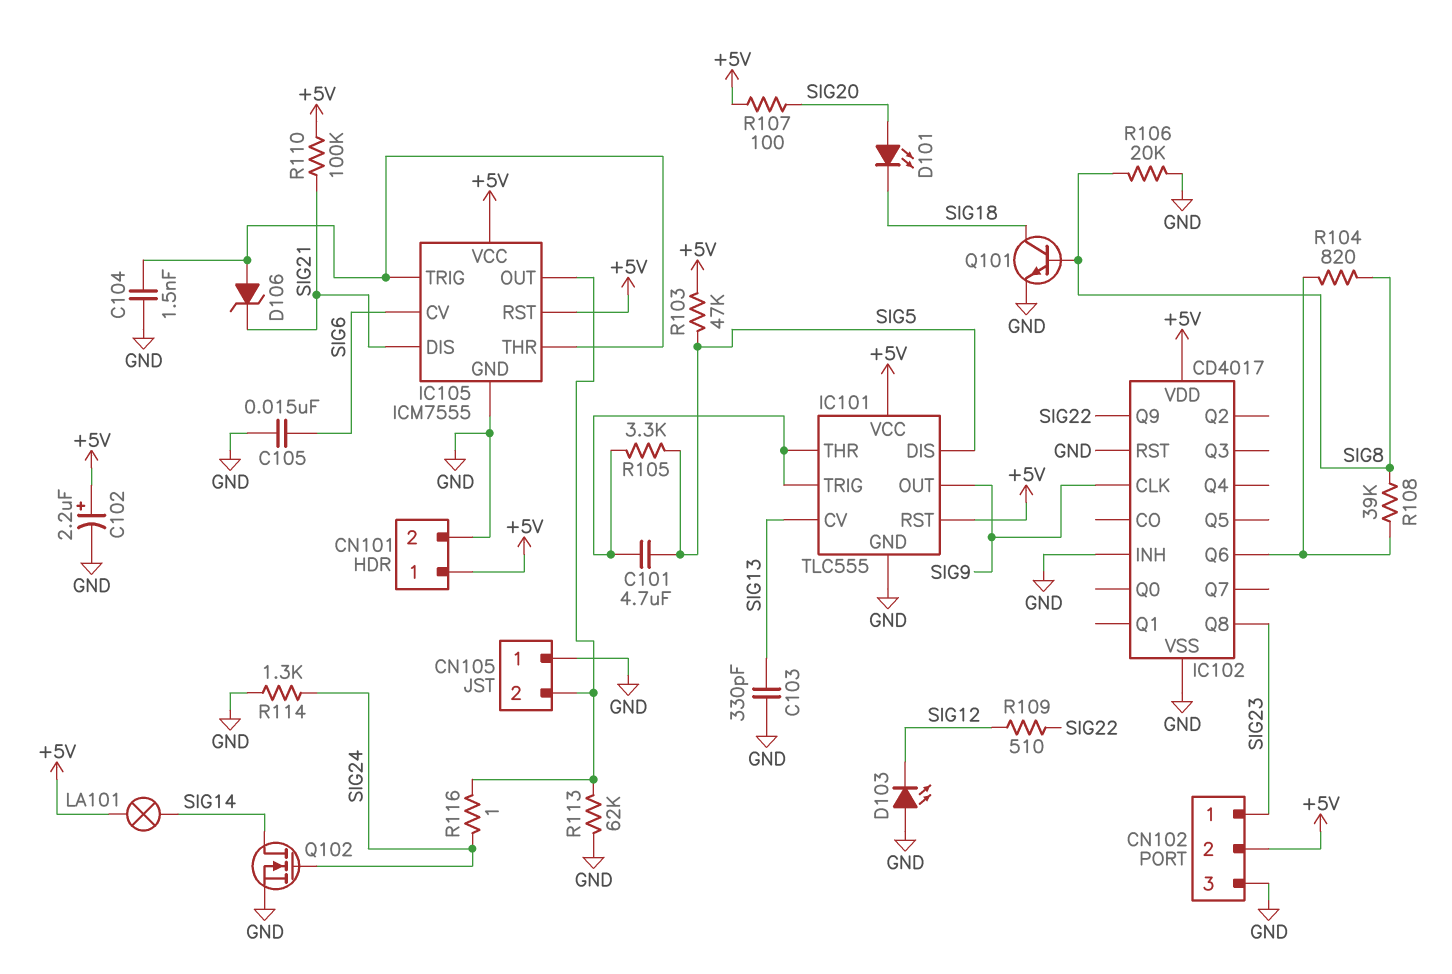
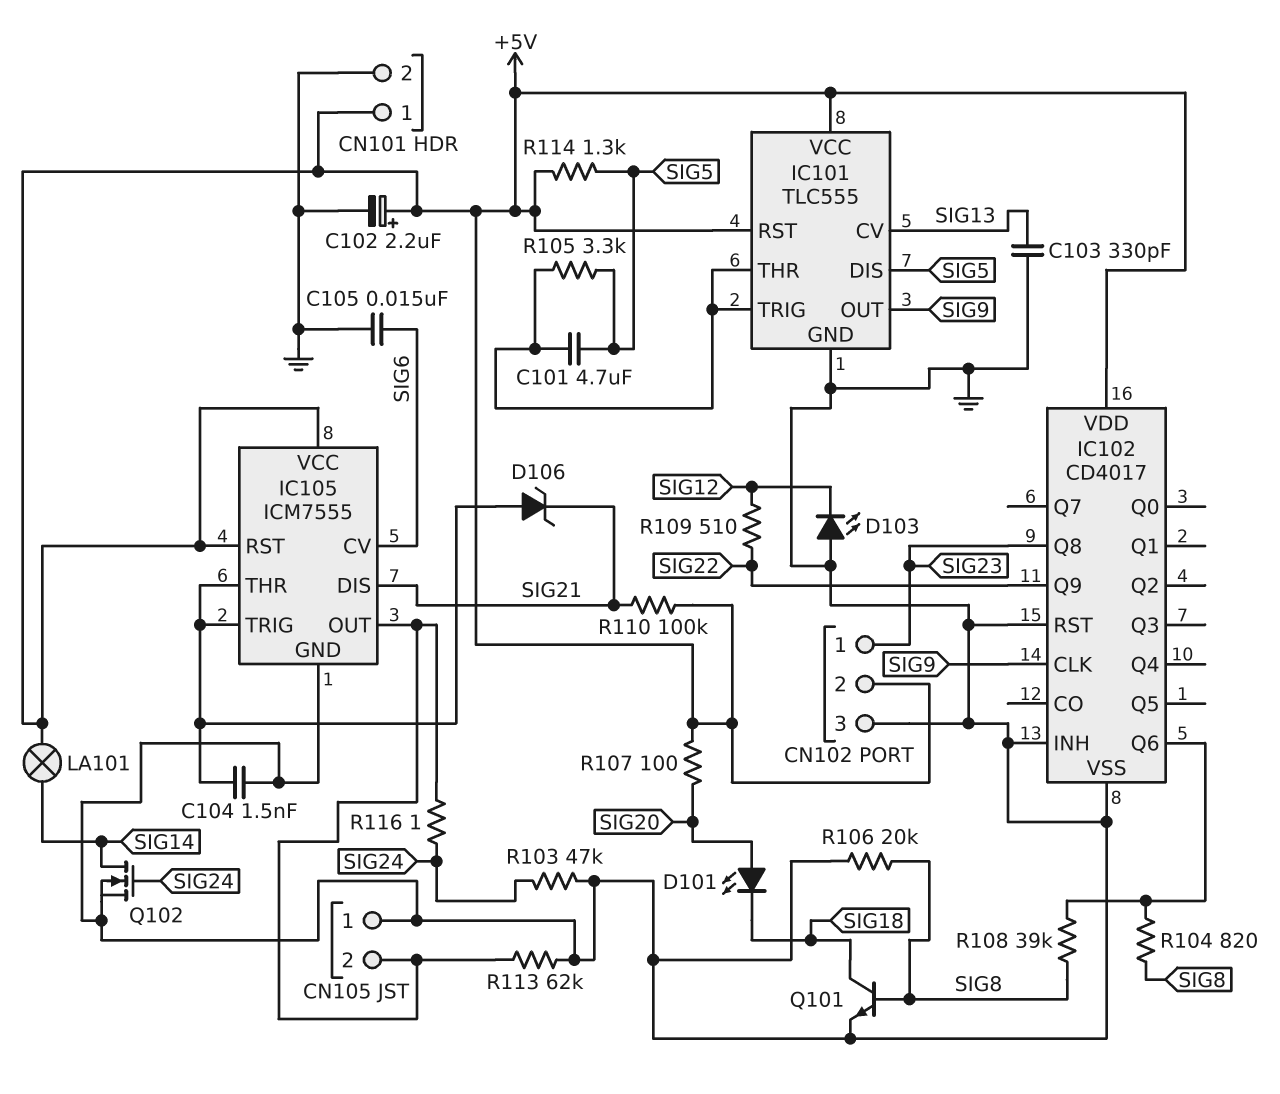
R103: 47k (+5V, SIG5) -> 47k (GND, SIG24)
R114: 1.3k (GND, SIG24) -> 1.3k (+5V, SIG5)

